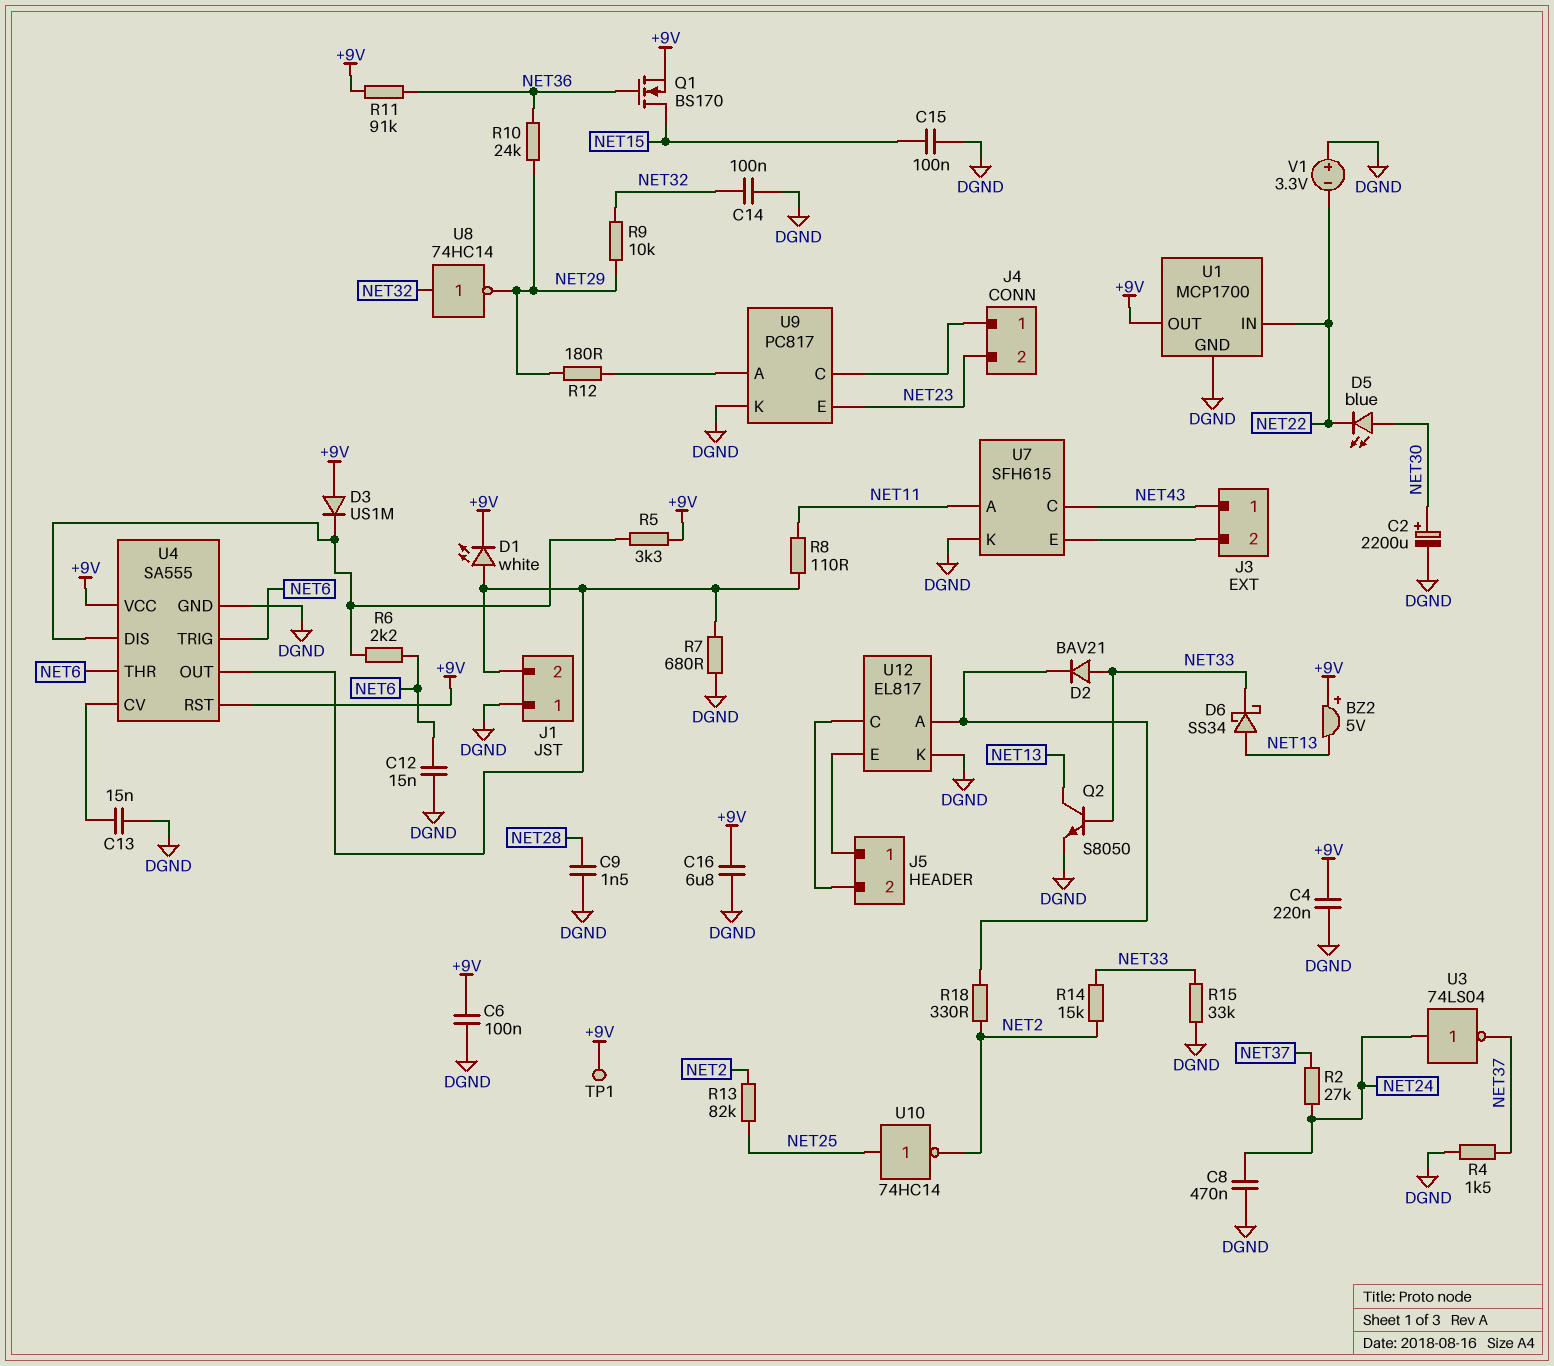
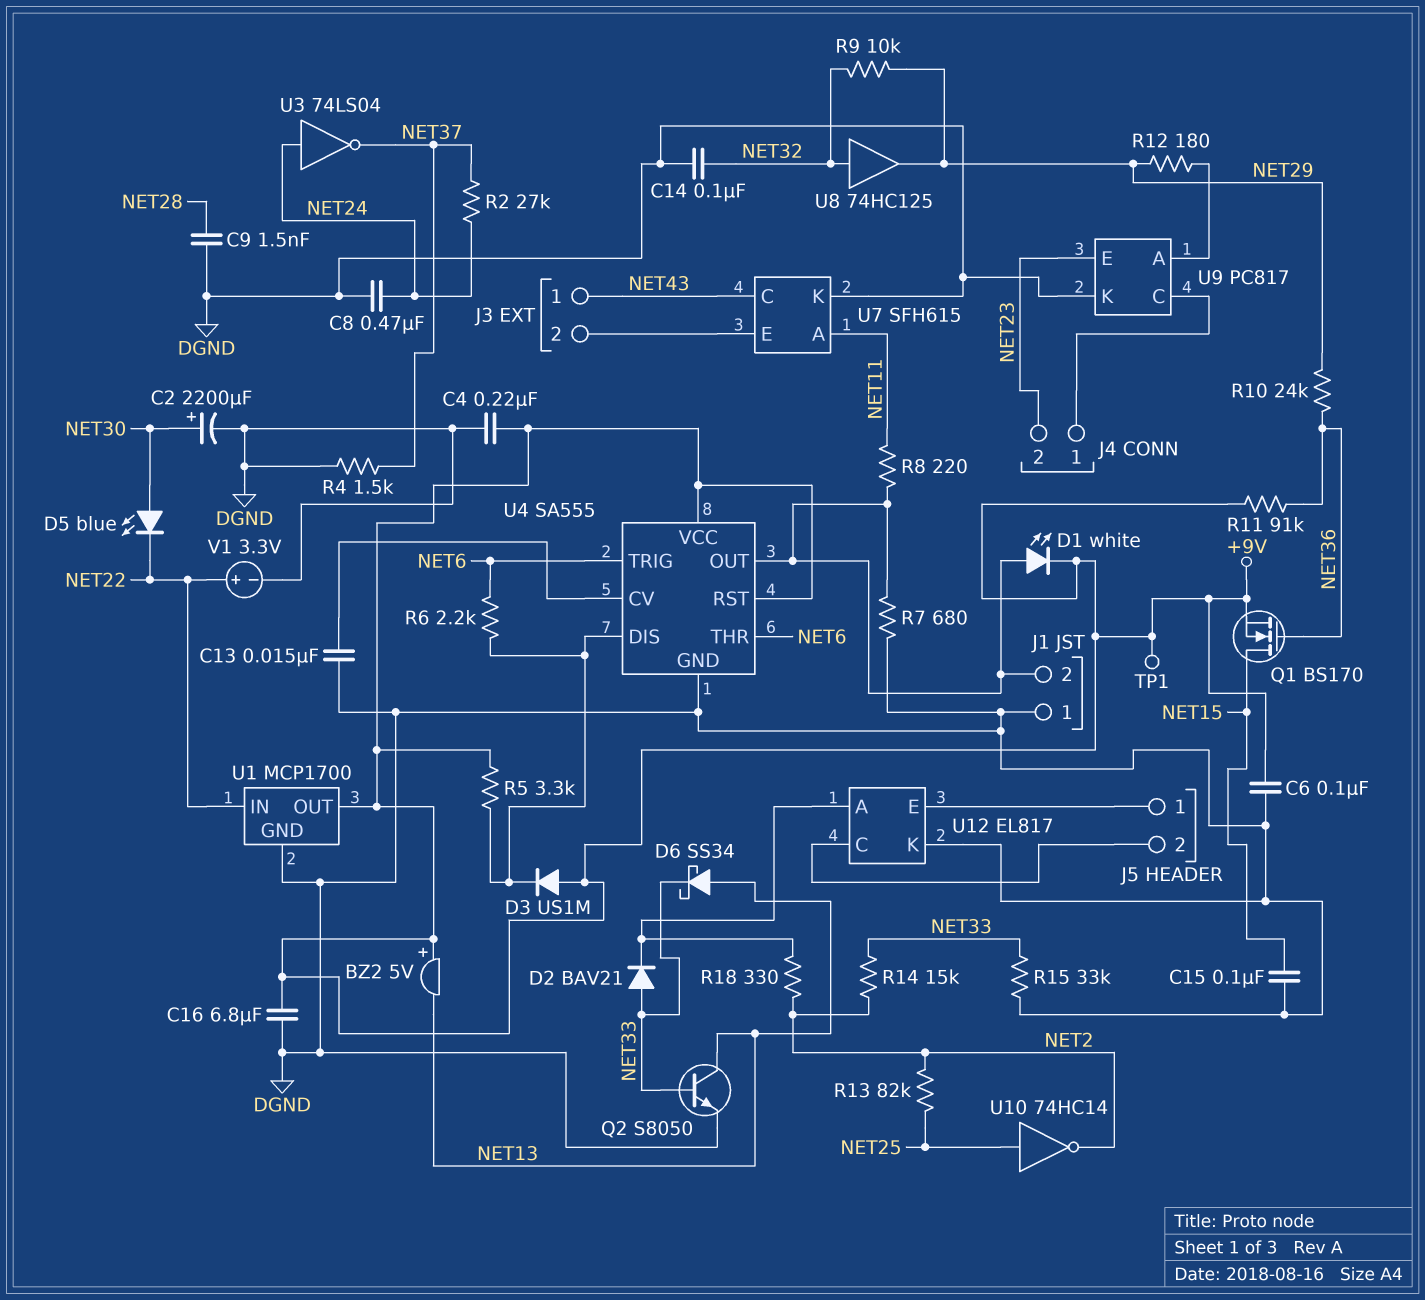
C12: 15nF (DGND, NET6) -> none
R8: 110 (J1/2, NET11) -> 220 (J1/2, NET11)
U8: NOT 74HC14 (in NET32, out NET29) -> buffer 74HC125 (in NET32, out NET29)
V1: 3.3V (plus DGND, minus NET22) -> 3.3V (plus NET22, minus DGND)

